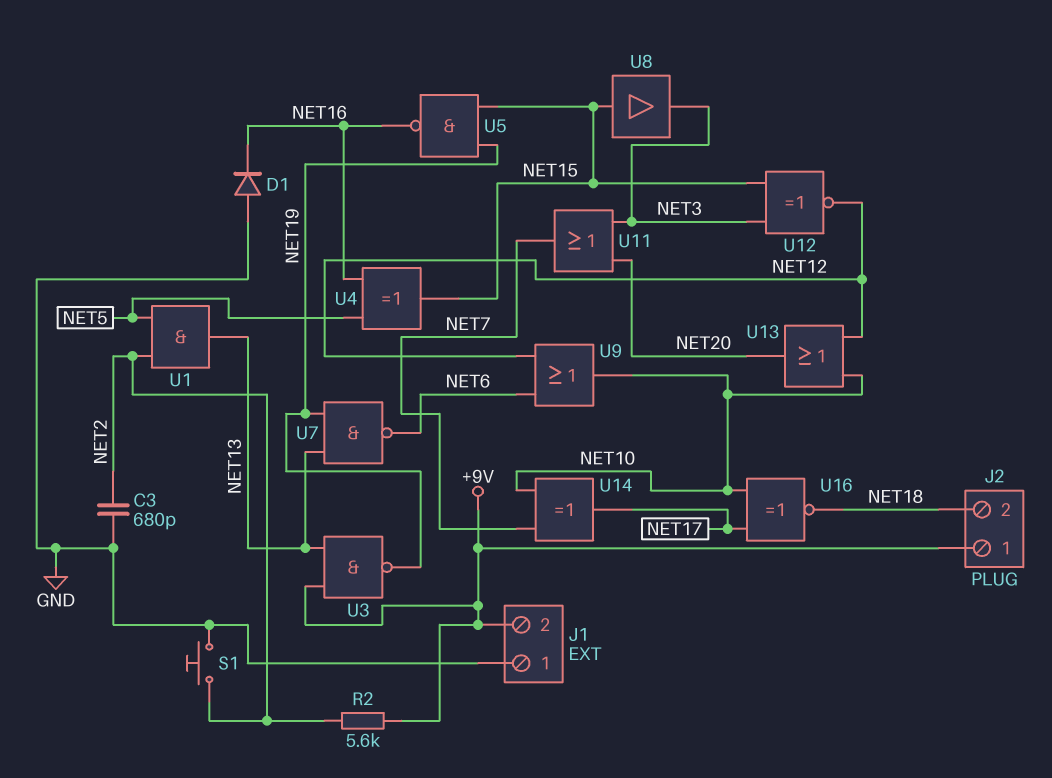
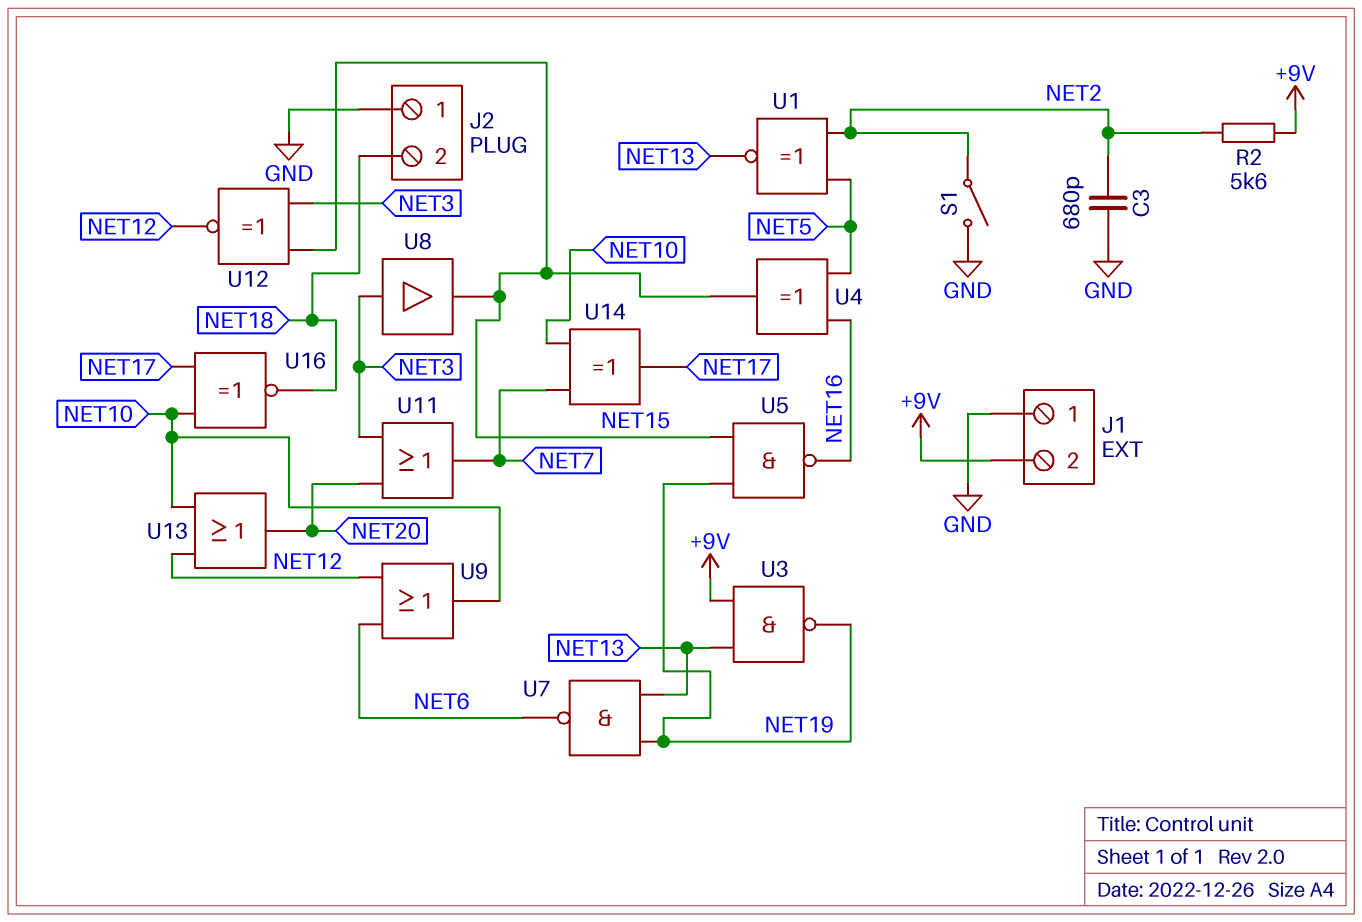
D1: diode (A GND, K NET16) -> none
J2 pin 1: +9V -> GND
S1: button (GND, NET2) -> switch (GND, NET2)
U1: AND (in NET2, in NET5, out NET13) -> XNOR (in NET2, in NET5, out NET13)
U8: buffer (in NET15, out NET3) -> buffer (in NET3, out NET15)

